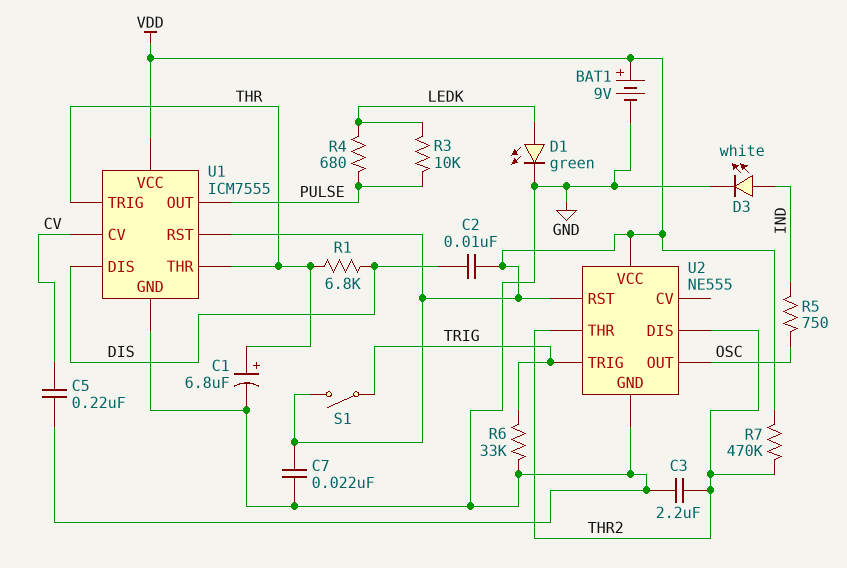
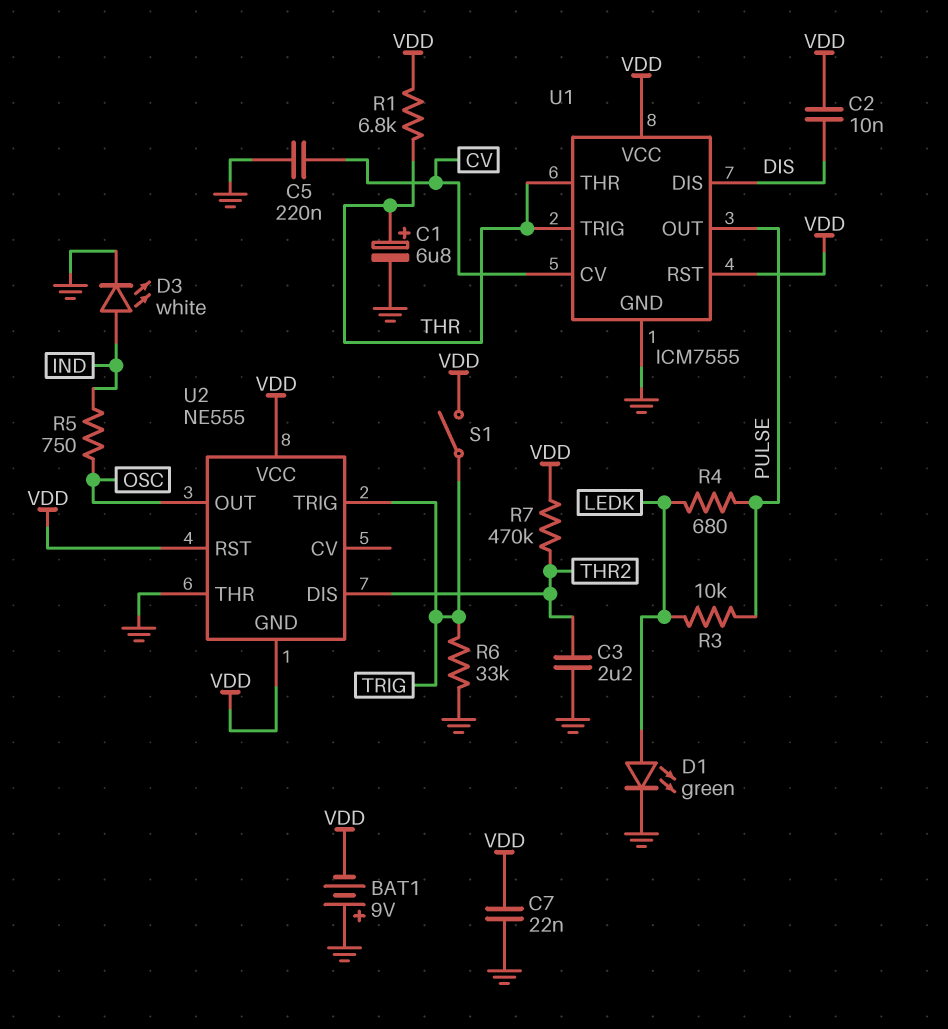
BAT1: 9V (plus VDD, minus GND) -> 9V (plus GND, minus VDD)
R1: 6.8k (DIS, THR) -> 6.8k (THR, VDD)
U2 pin GND: GND -> VDD
U2 pin THR: THR2 -> GND

